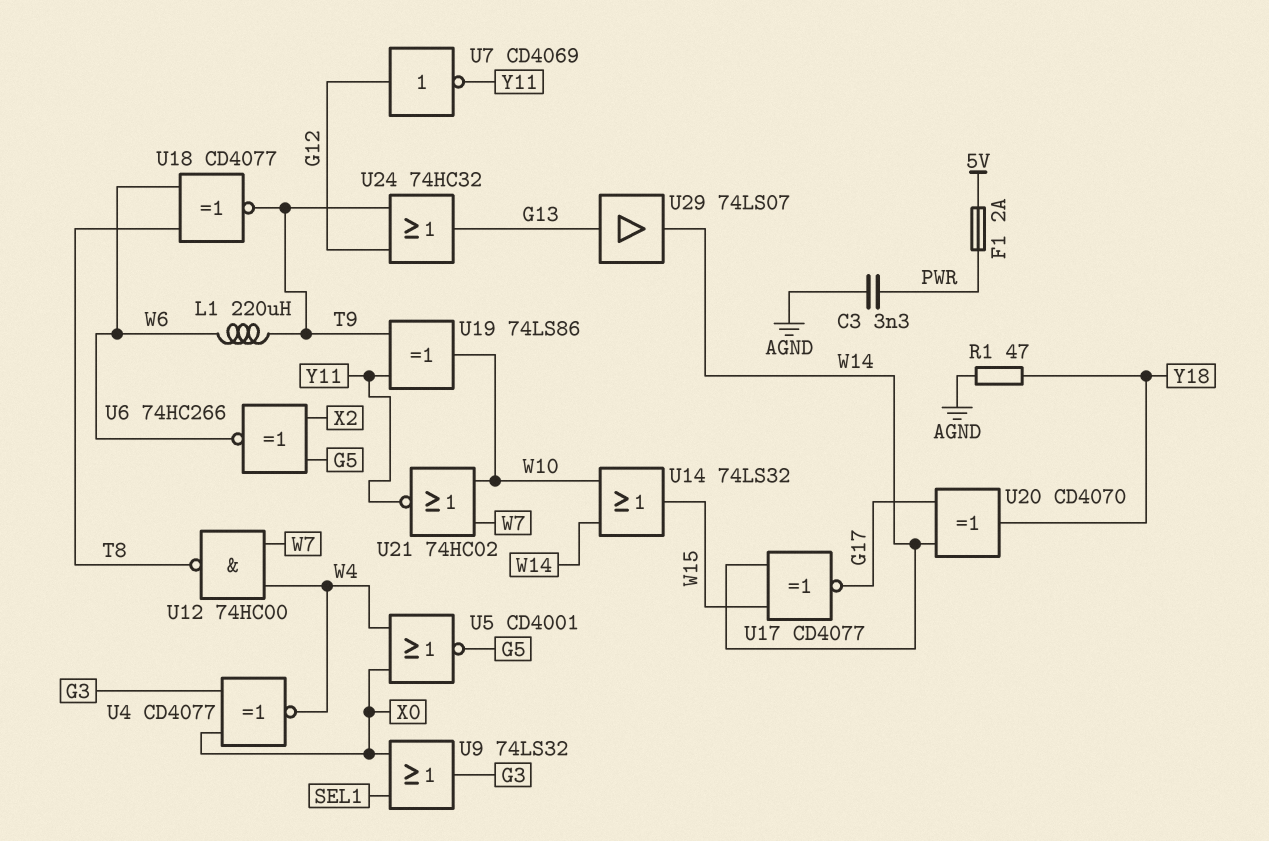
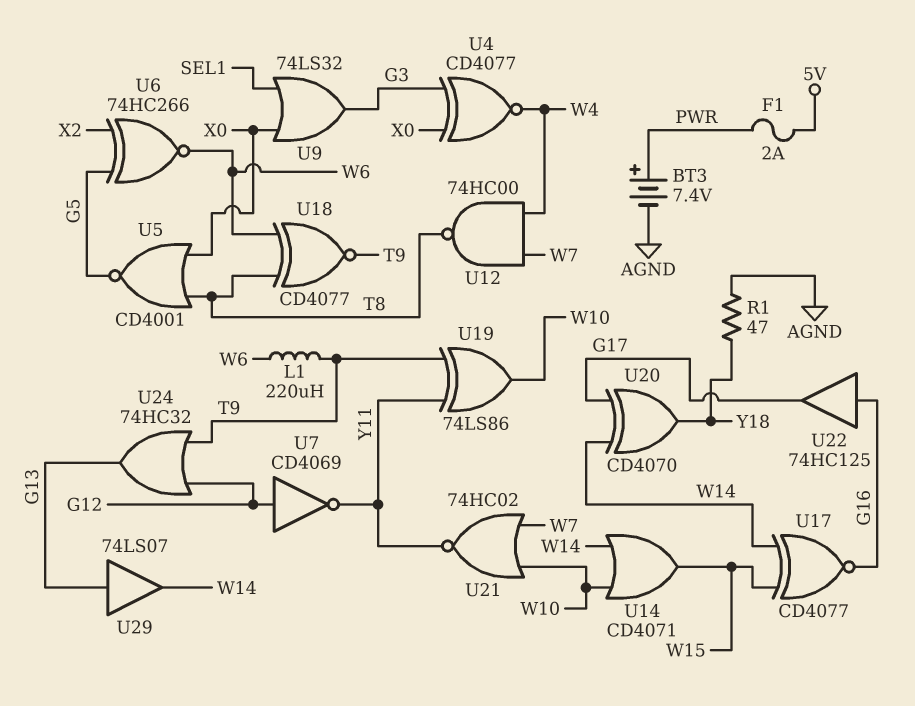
BT3: none -> 7.4V (plus PWR, minus AGND)
C3: 3.3nF (AGND, PWR) -> none
U5: NOR CD4001 (in W4, in X0, out G5) -> NOR CD4001 (in T8, in X0, out G5)
U14: OR 74LS32 (in W10, in W14, out W15) -> OR CD4071 (in W10, in W14, out W15)
U17: XNOR CD4077 (in W14, in W15, out G17) -> XNOR CD4077 (in W14, in W15, out G16)
U22: none -> buffer 74HC125 (in G16, out G17)

